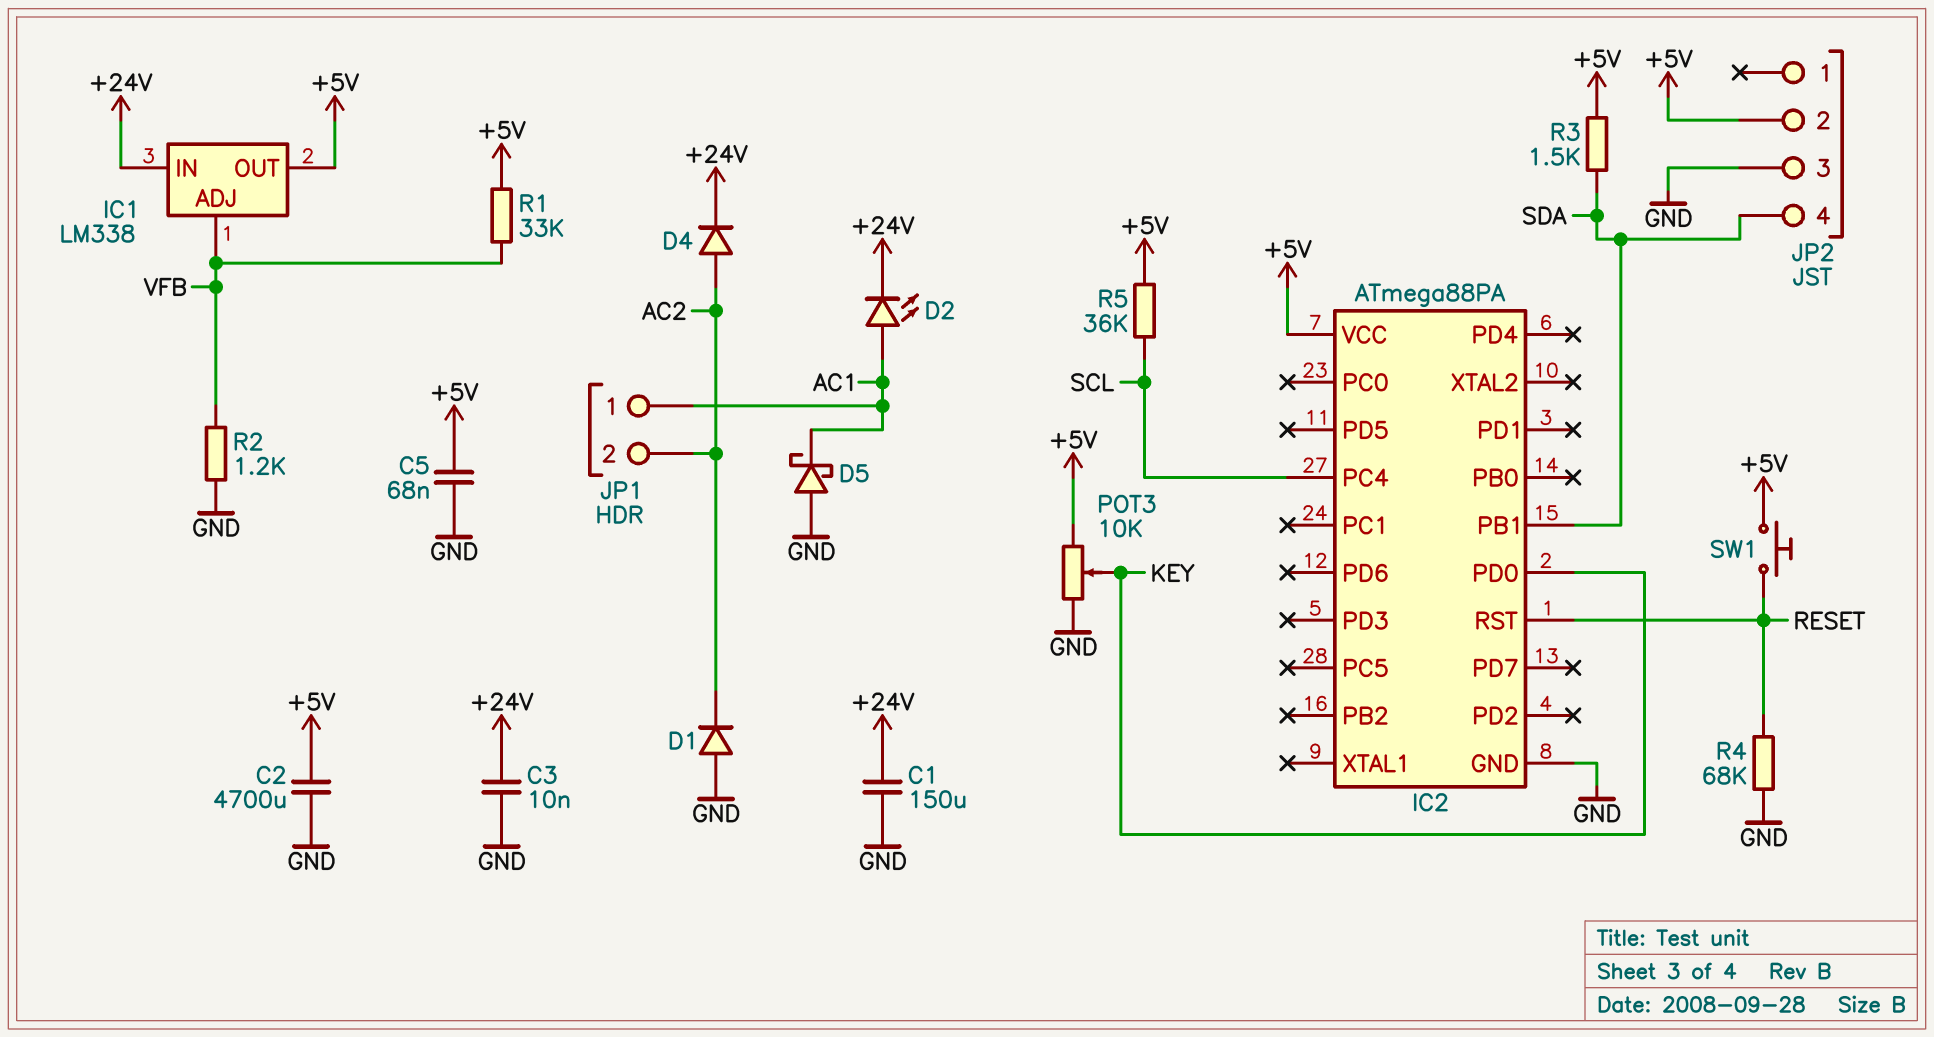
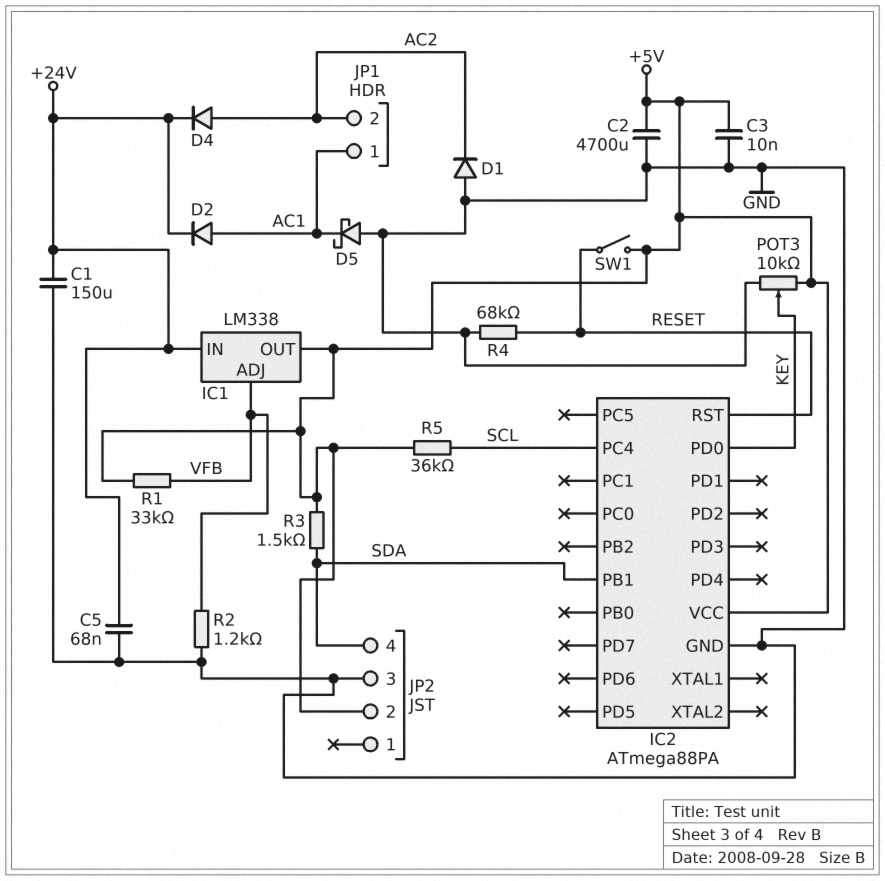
C3: 10nF (+24V, GND) -> 10nF (+5V, GND)
C5: 68nF (+5V, GND) -> 68nF (+24V, GND)
D2: LED (A AC1, K +24V) -> diode (A AC1, K +24V)
SW1: button (+5V, RESET) -> switch (+5V, RESET)

